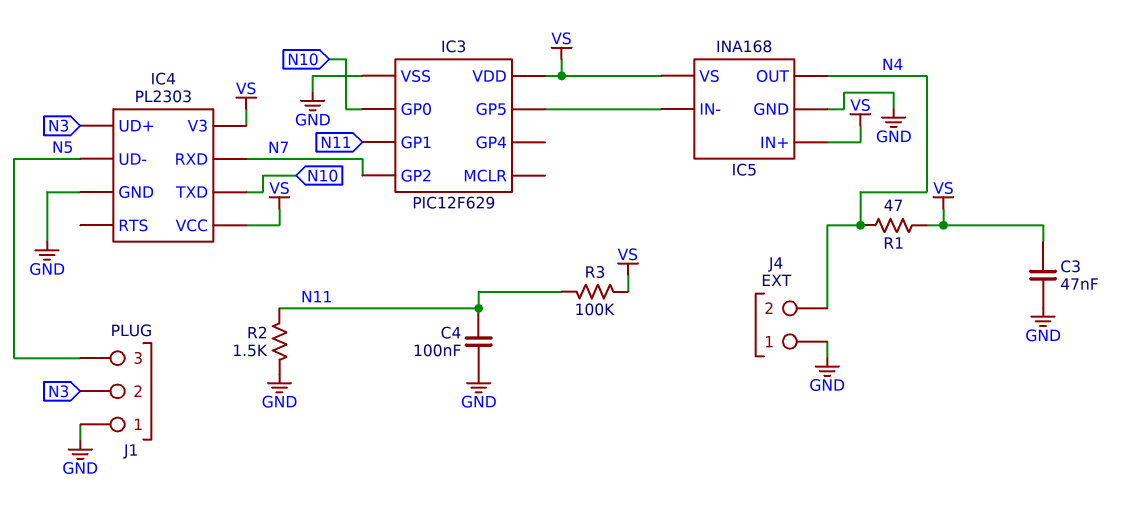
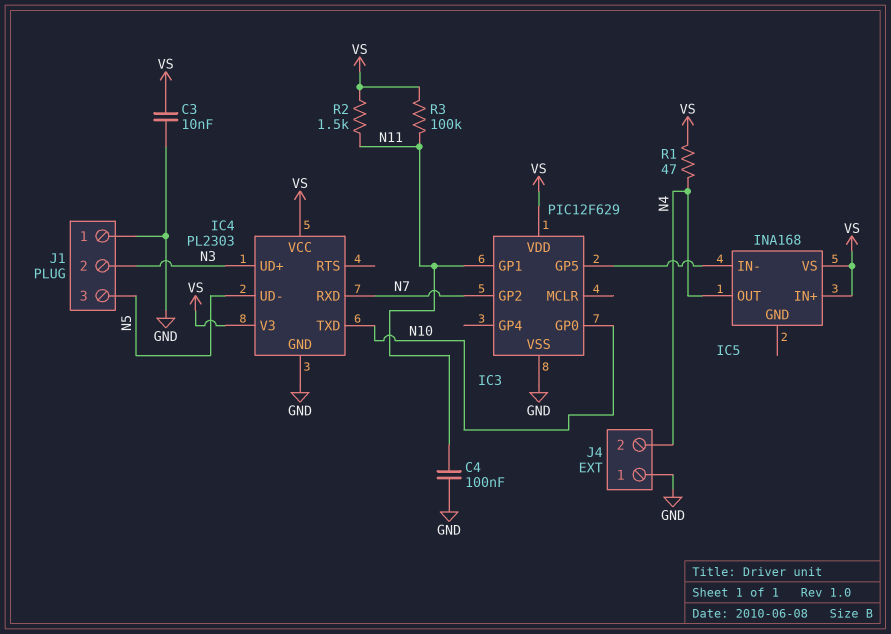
C3: 47nF (GND, VS) -> 10nF (GND, VS)
IC5 pin GND: GND -> none
R2: 1.5k (GND, N11) -> 1.5k (N11, VS)

